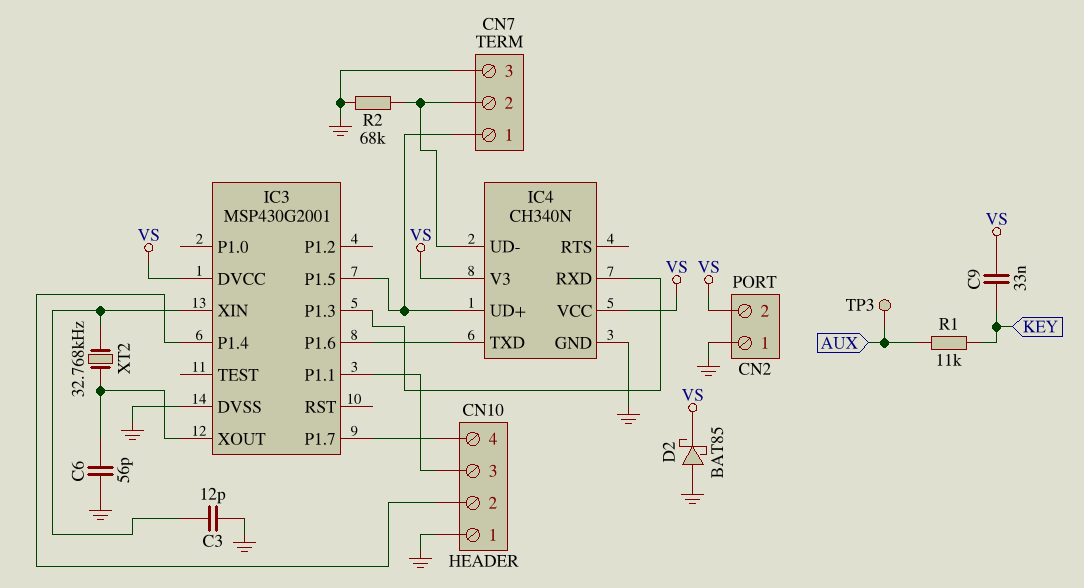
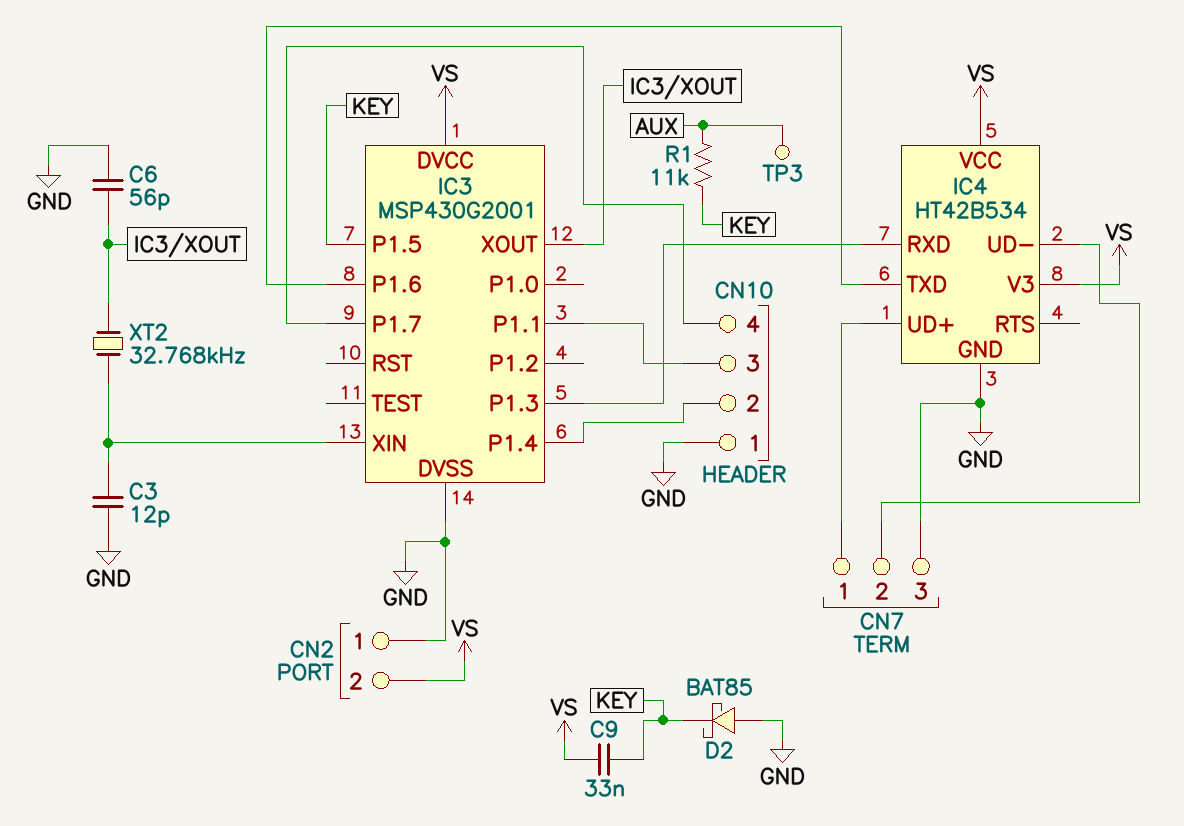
D2: schottky BAT85 (A GND, K VS) -> schottky BAT85 (A GND, K KEY)
IC3 pin P1.5: CN7/1 -> KEY
IC4: CH340N -> HT42B534
R2: 68k (CN7/2, GND) -> none

